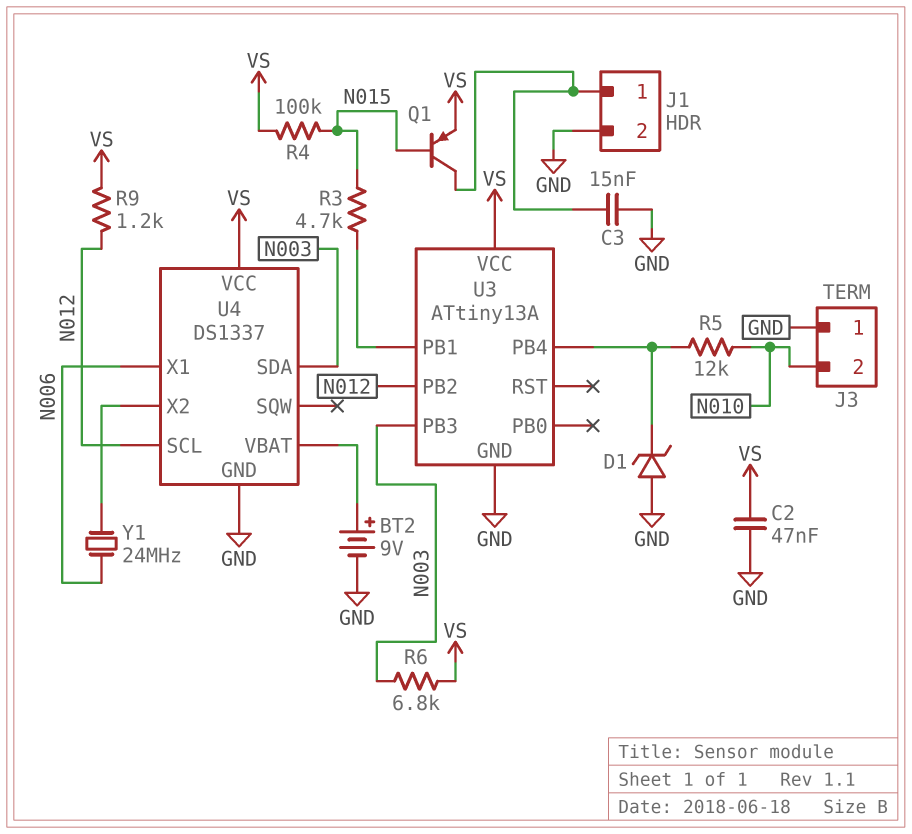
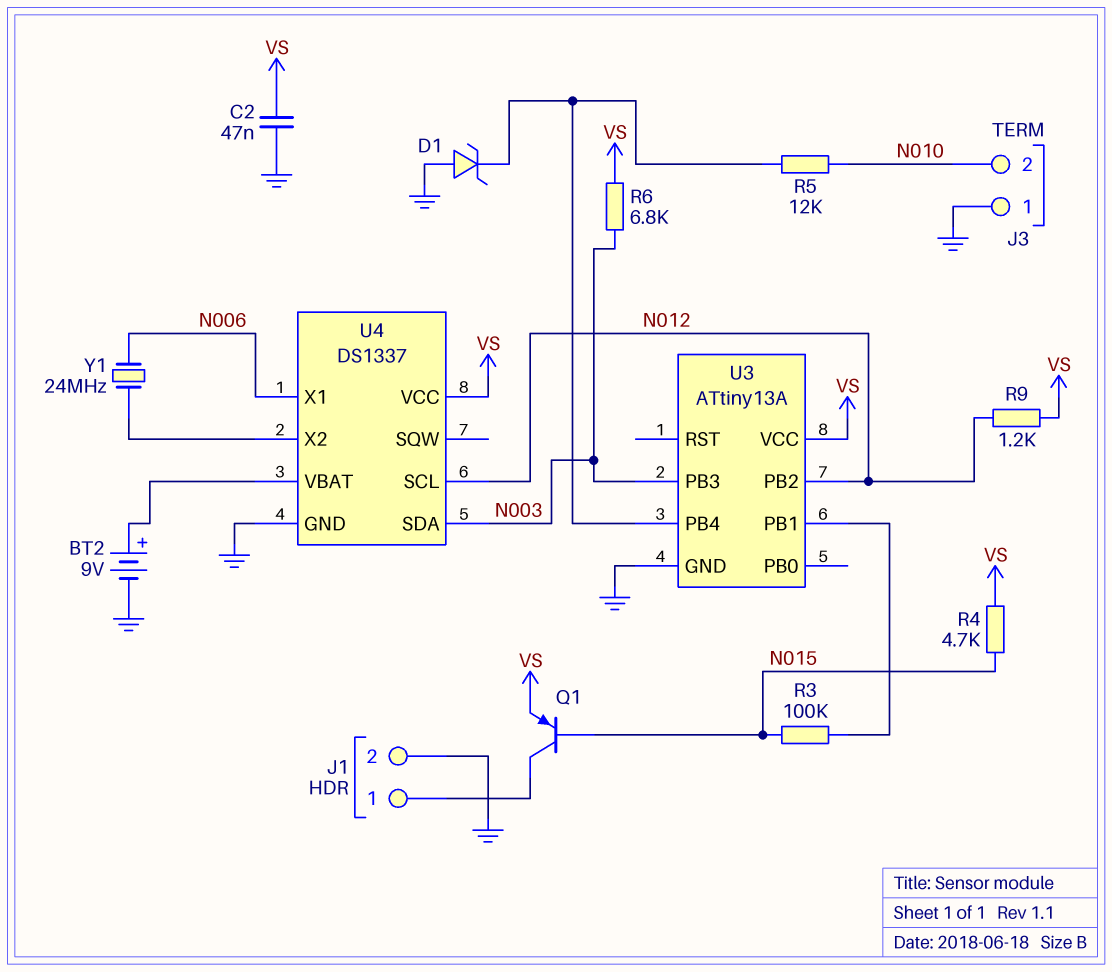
C3: 15nF (GND, J1/1) -> none
R3: 4.7k (N015, U3/PB1) -> 100k (N015, U3/PB1)
R4: 100k (N015, VS) -> 4.7k (N015, VS)

